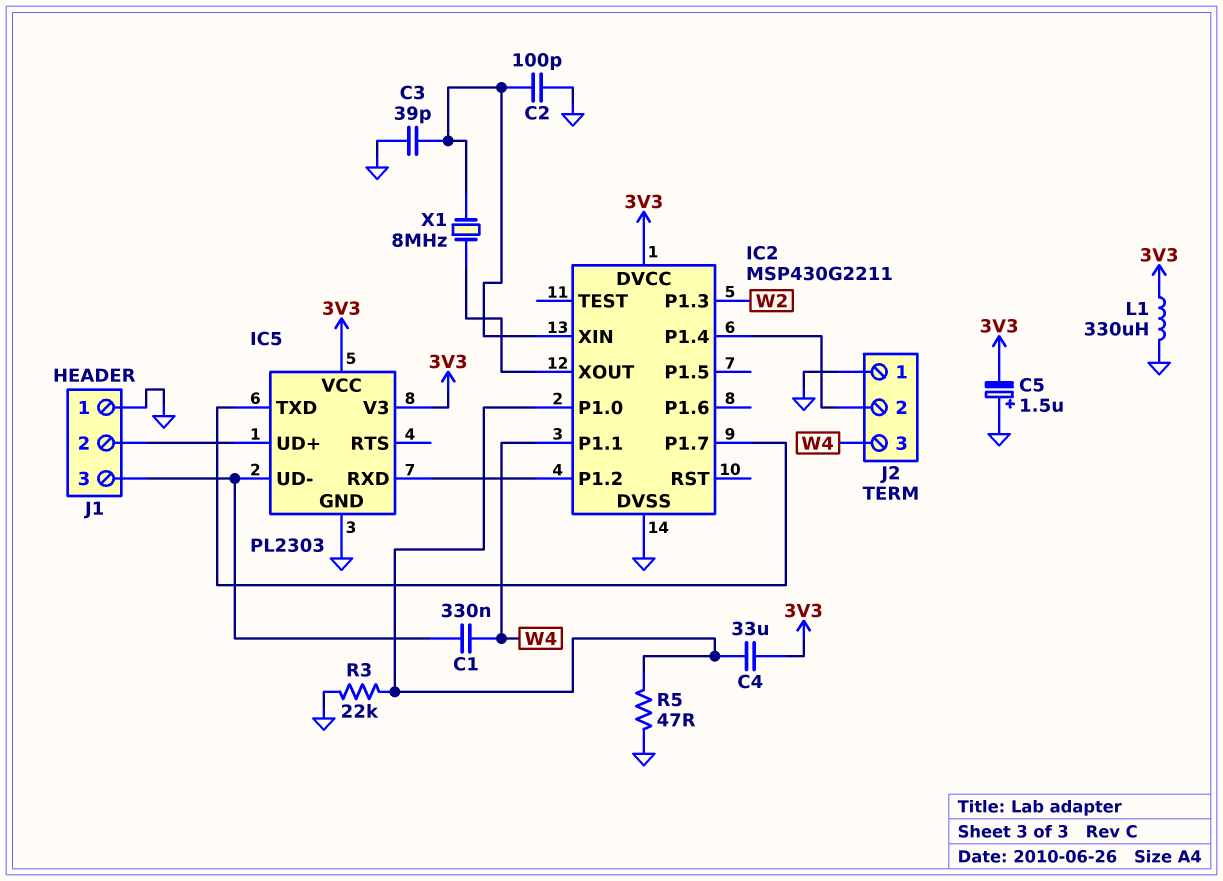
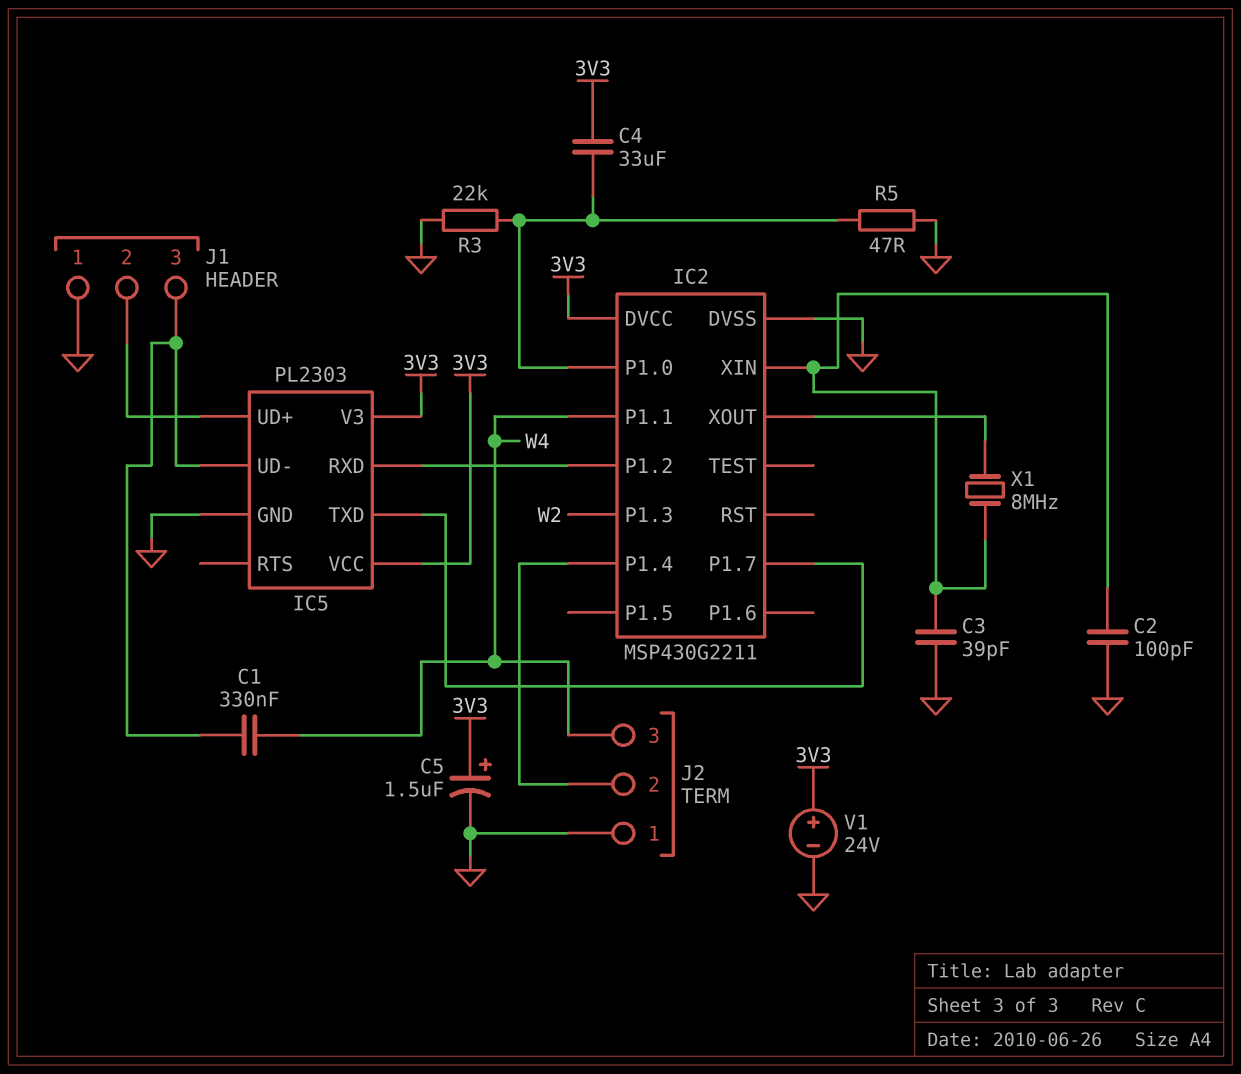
C5: 1.5uF (plus GND, minus 3V3) -> 1.5uF (plus 3V3, minus GND)
L1: 330uH (3V3, GND) -> none
V1: none -> 24V (plus 3V3, minus GND)

